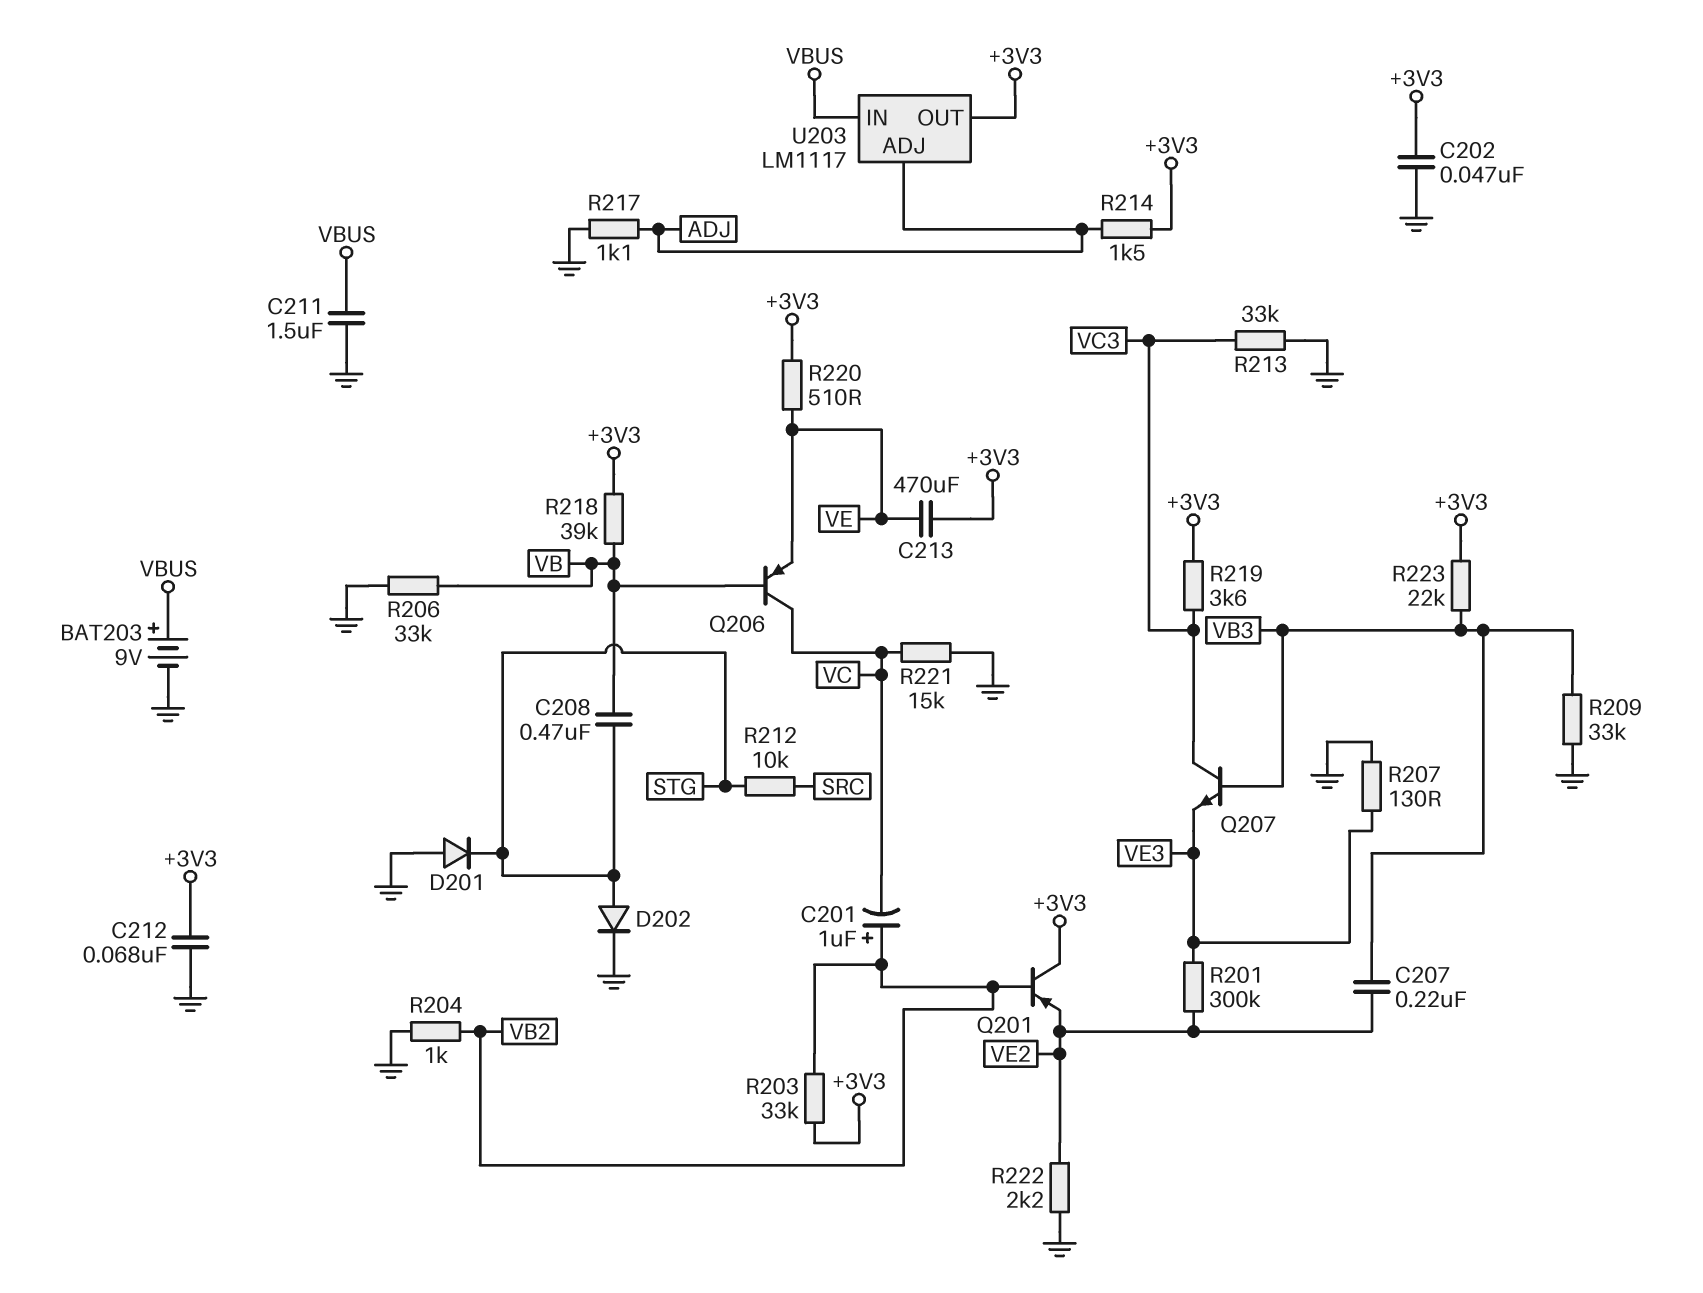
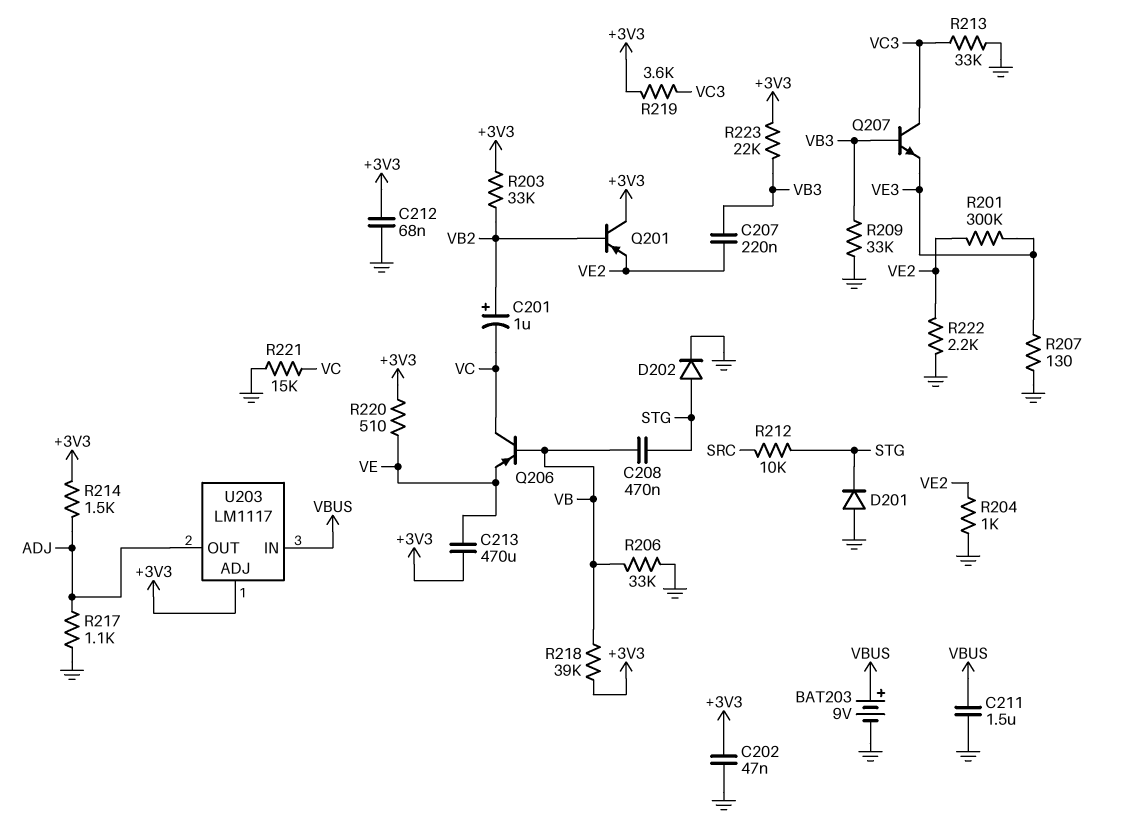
R204: 1k (GND, VB2) -> 1k (GND, VE2)
U203 pin ADJ: ADJ -> +3V3
U203 pin OUT: +3V3 -> ADJ

